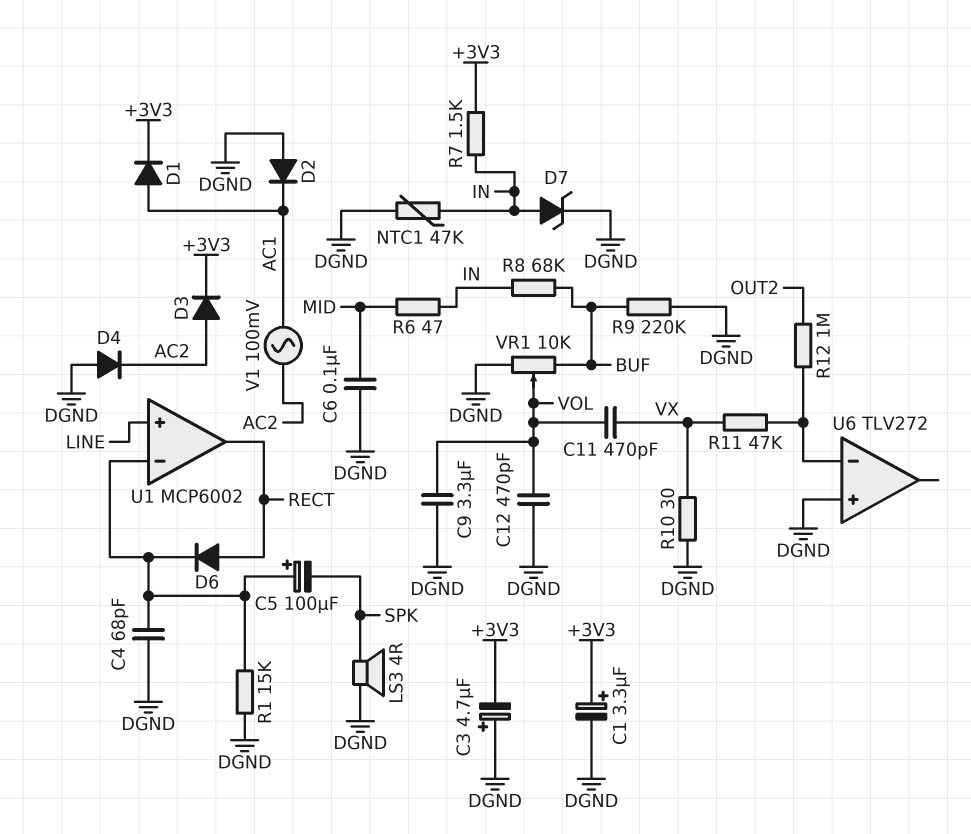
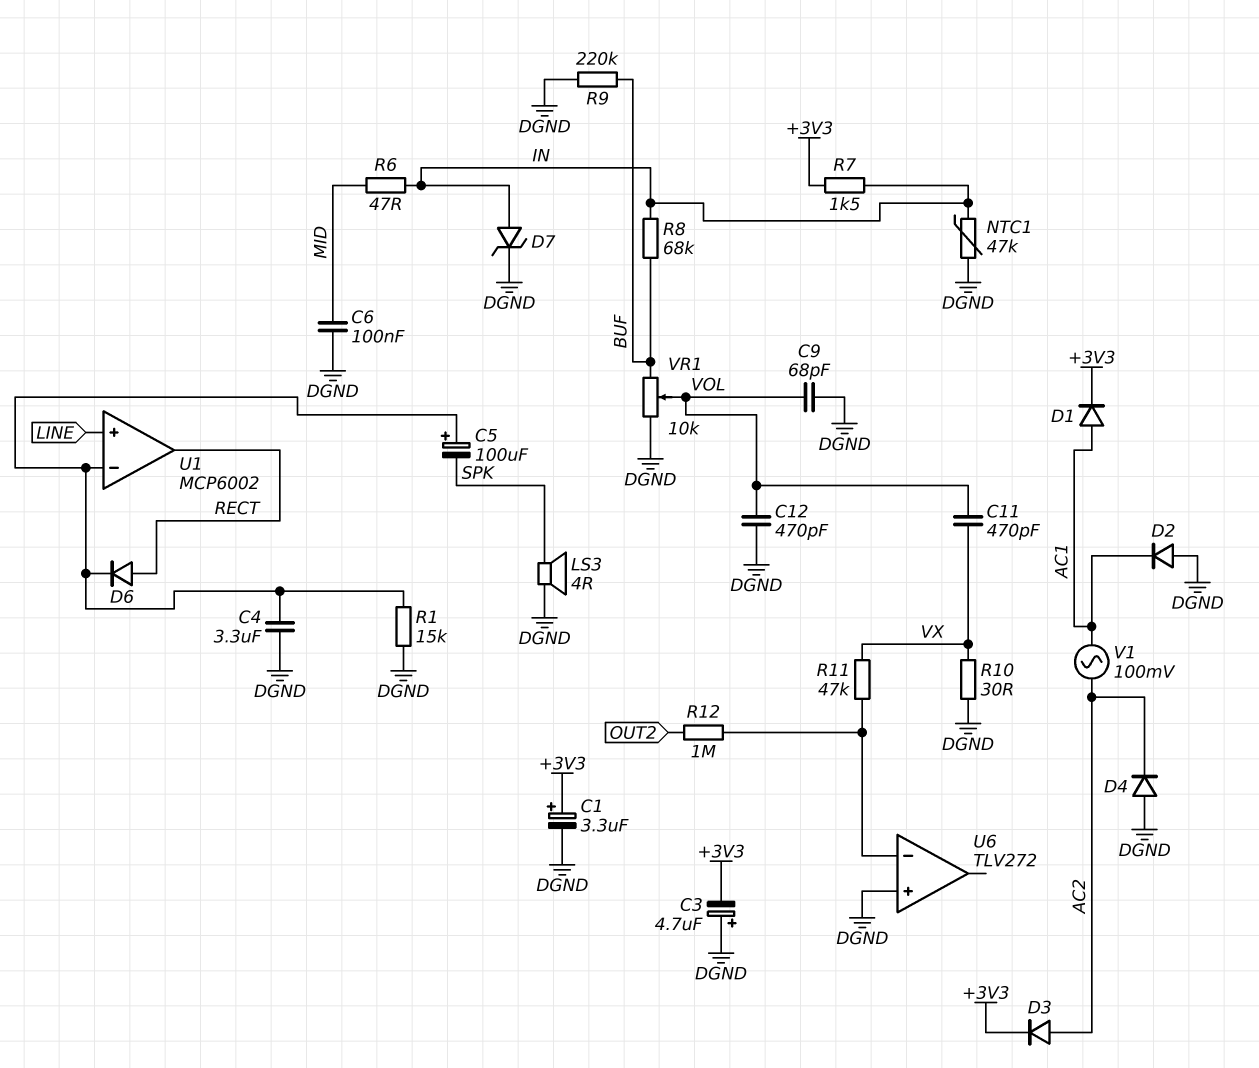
C4: 68pF (DGND, U1/in-) -> 3.3uF (DGND, U1/in-)
C9: 3.3uF (DGND, VOL) -> 68pF (DGND, VOL)

